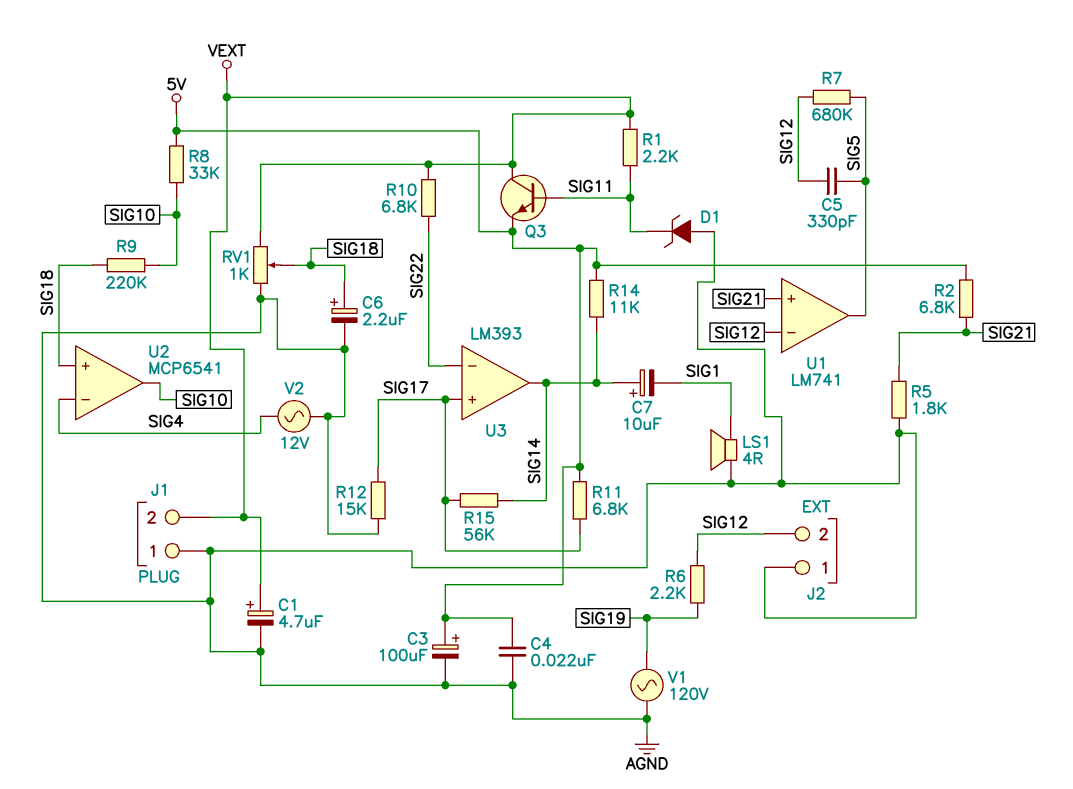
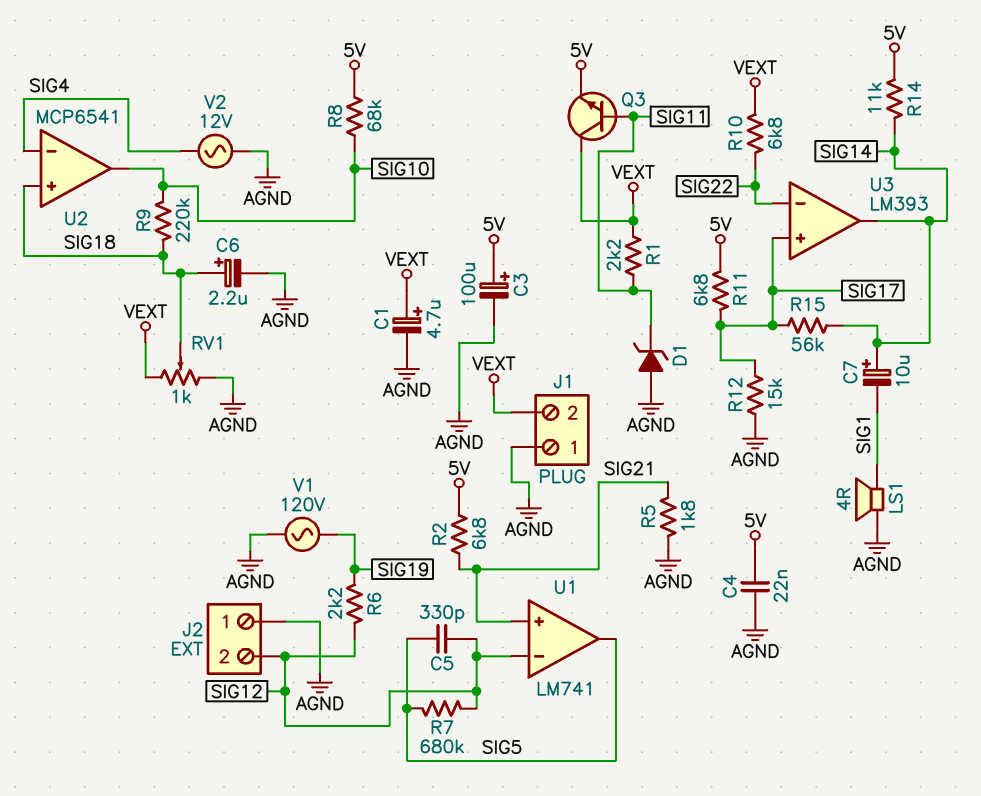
R8: 33k (5V, SIG10) -> 68k (5V, SIG10)

